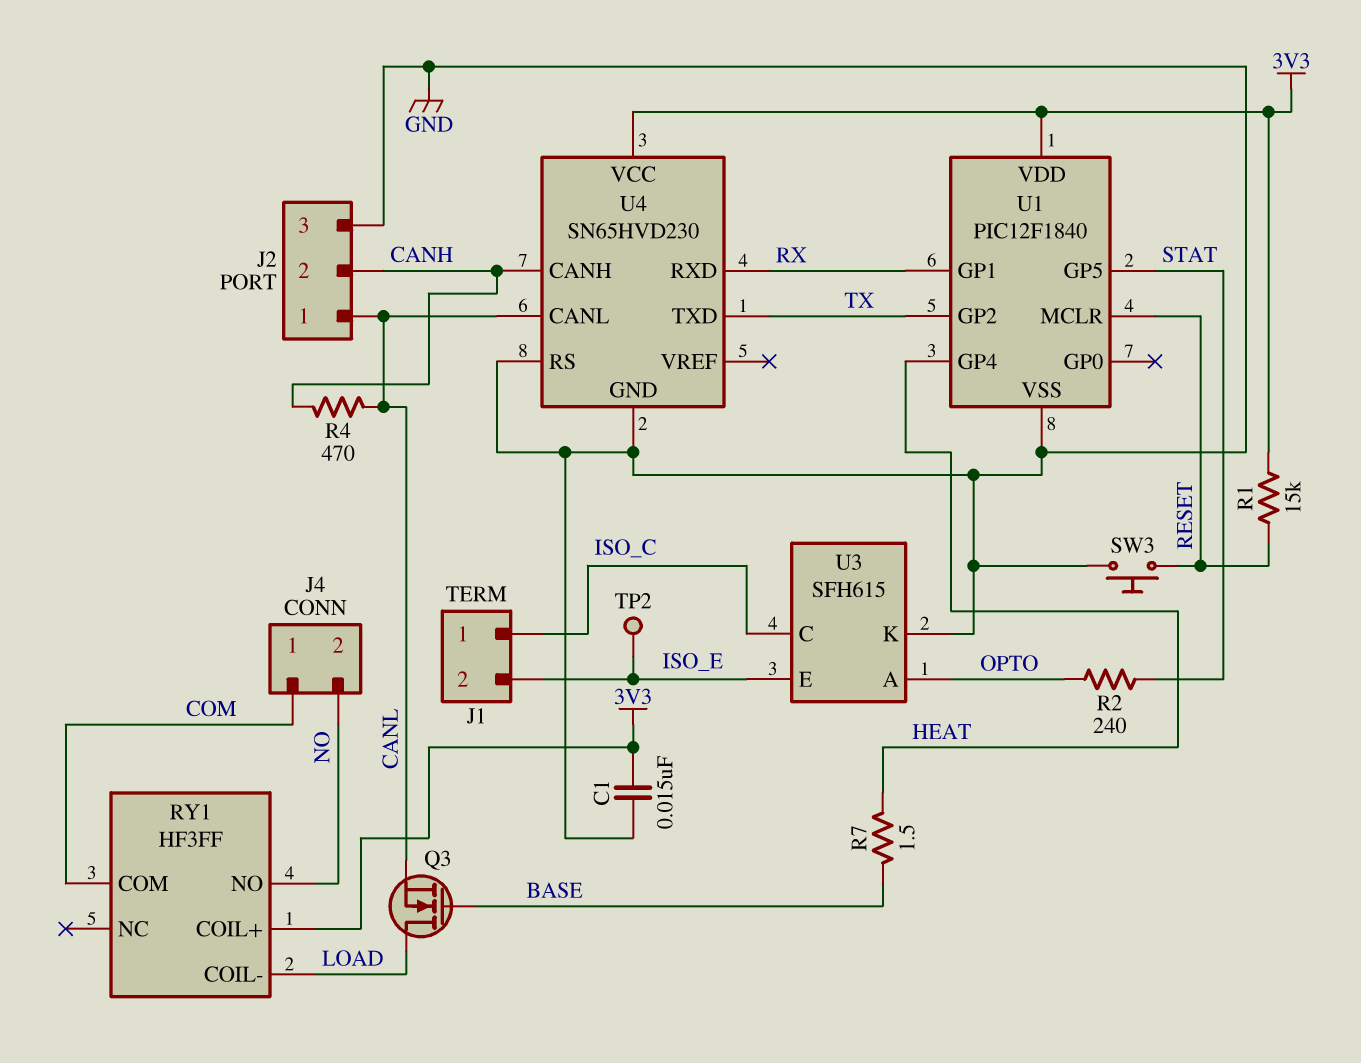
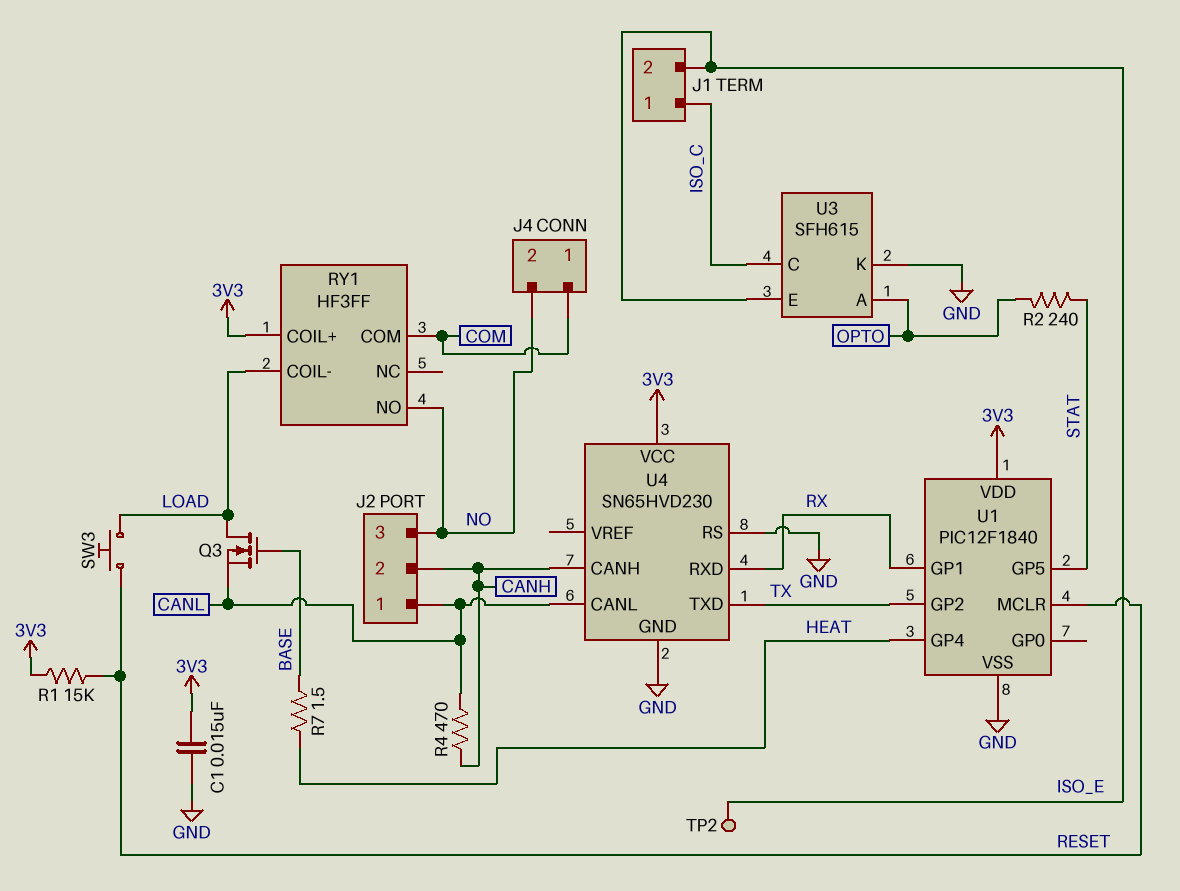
J2 pin 3: GND -> NO
SW3: button (GND, RESET) -> button (LOAD, RESET)

